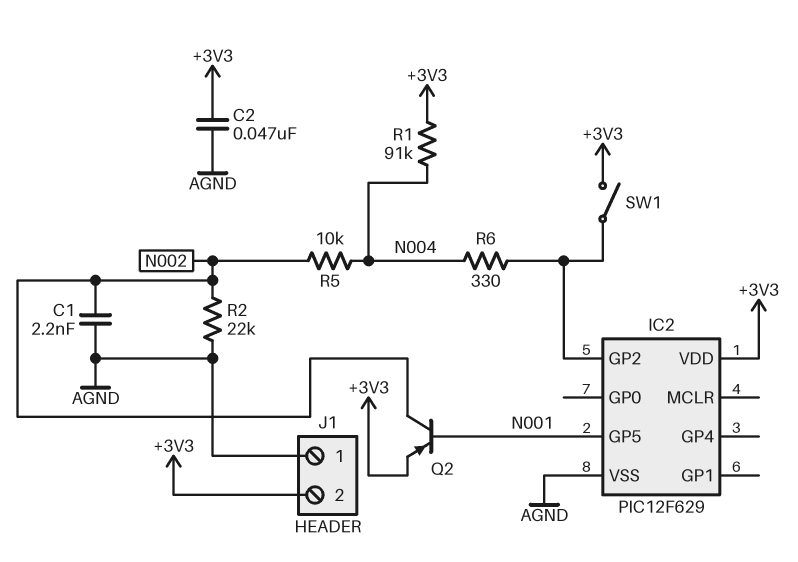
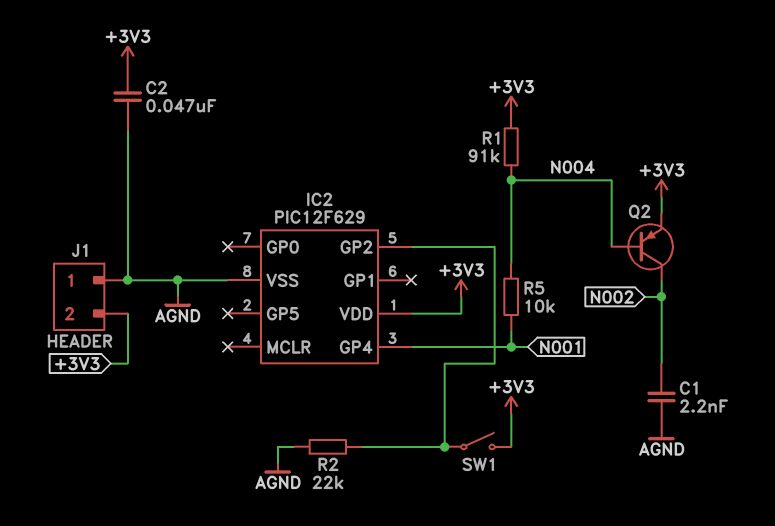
IC2 pin GP4: none -> N001
IC2 pin GP5: N001 -> none
Q2: PNP (B N001, C N002, E +3V3) -> PNP (B N004, C N002, E +3V3)
R2: 22k (AGND, N002) -> 22k (AGND, IC2/GP2)
R5: 10k (N002, N004) -> 10k (N001, N004)
R6: 330 (IC2/GP2, N004) -> none

